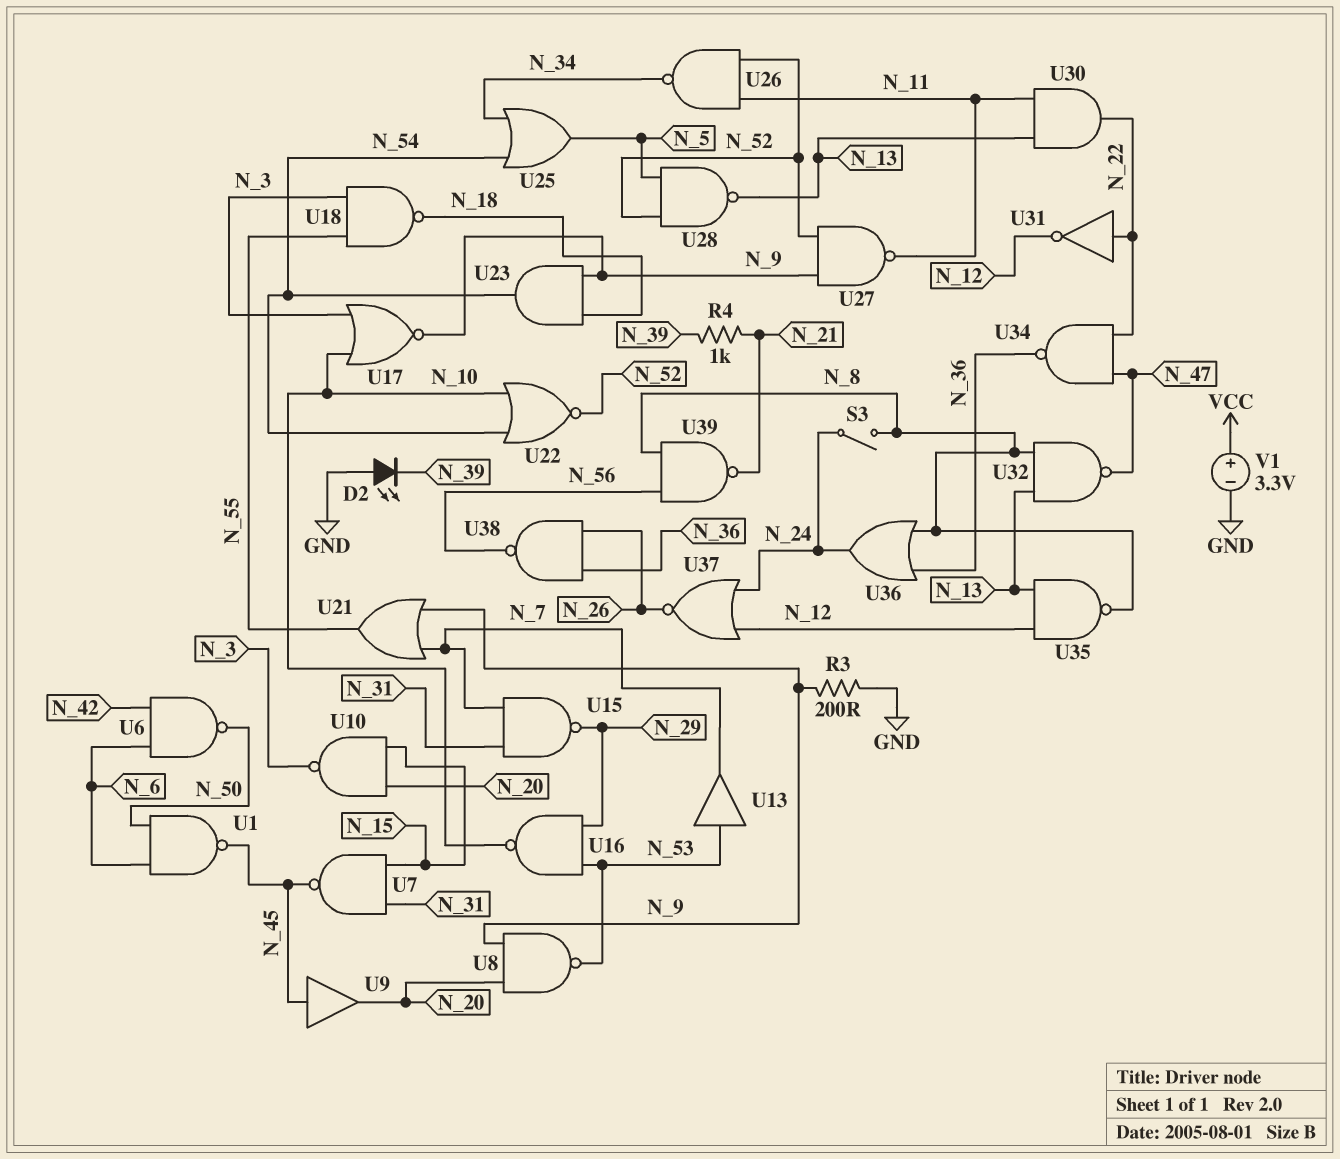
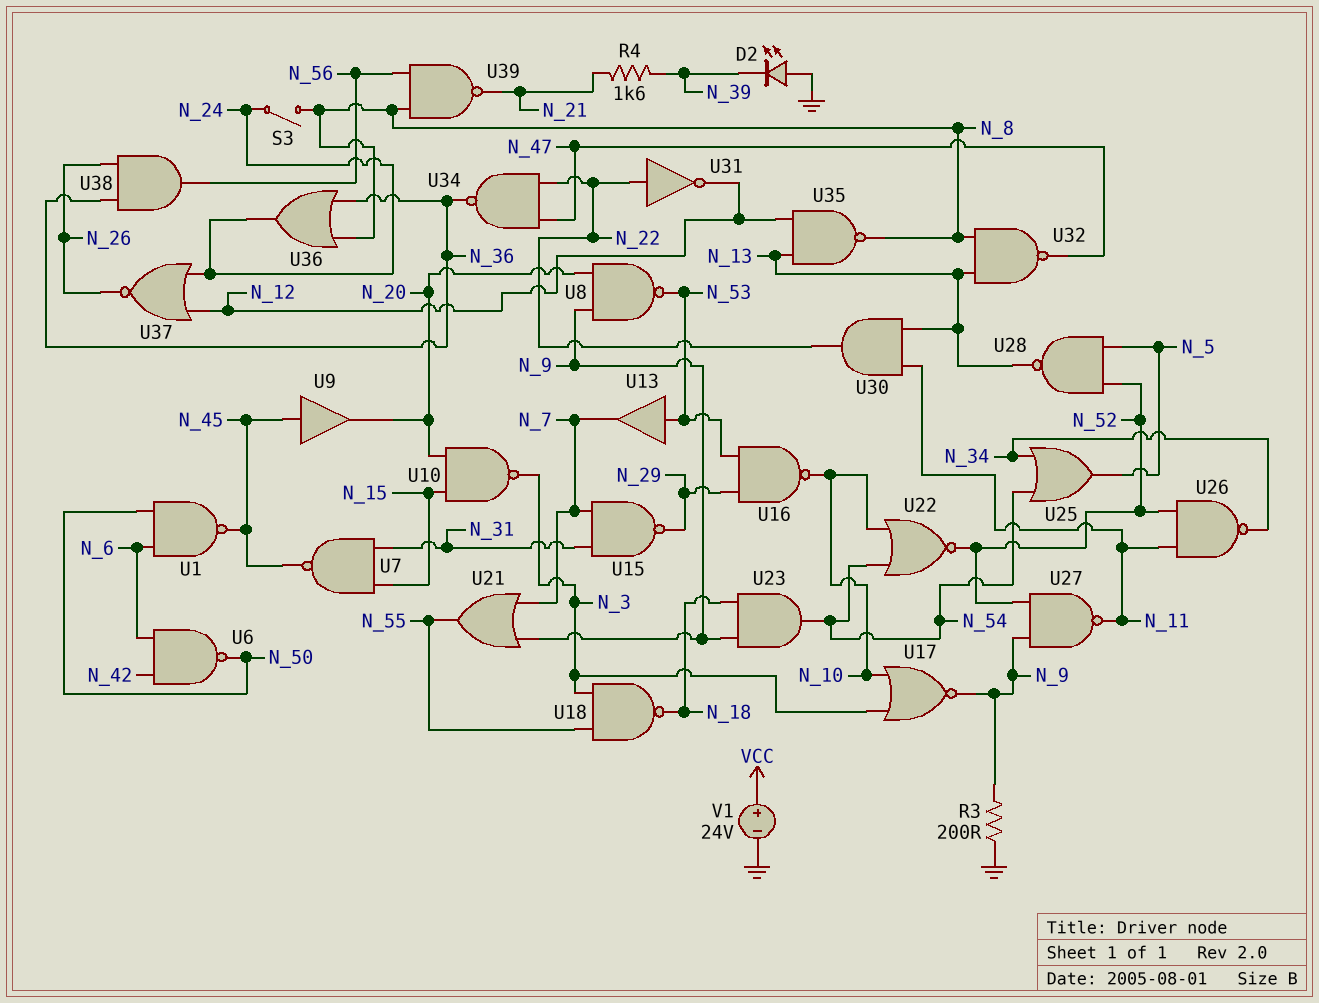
R4: 1k (N_21, N_39) -> 1.6k (N_21, N_39)
U38: NAND (in N_26, in N_36, out N_56) -> AND (in N_26, in N_36, out N_56)
V1: 3.3V (plus VCC, minus GND) -> 24V (plus VCC, minus GND)

